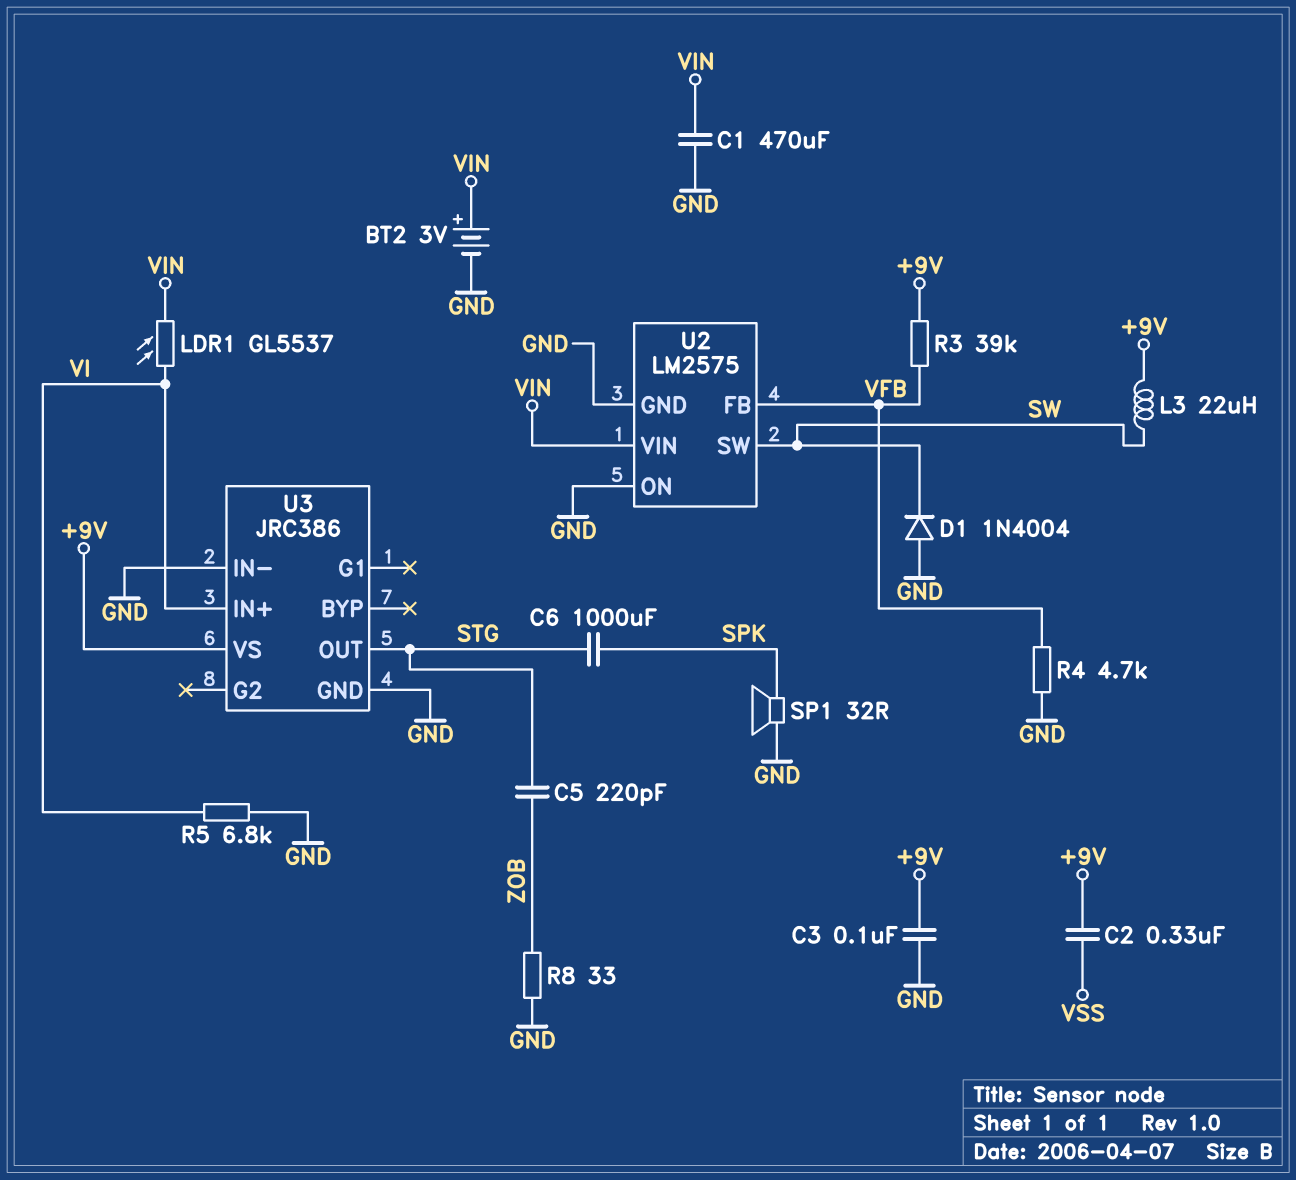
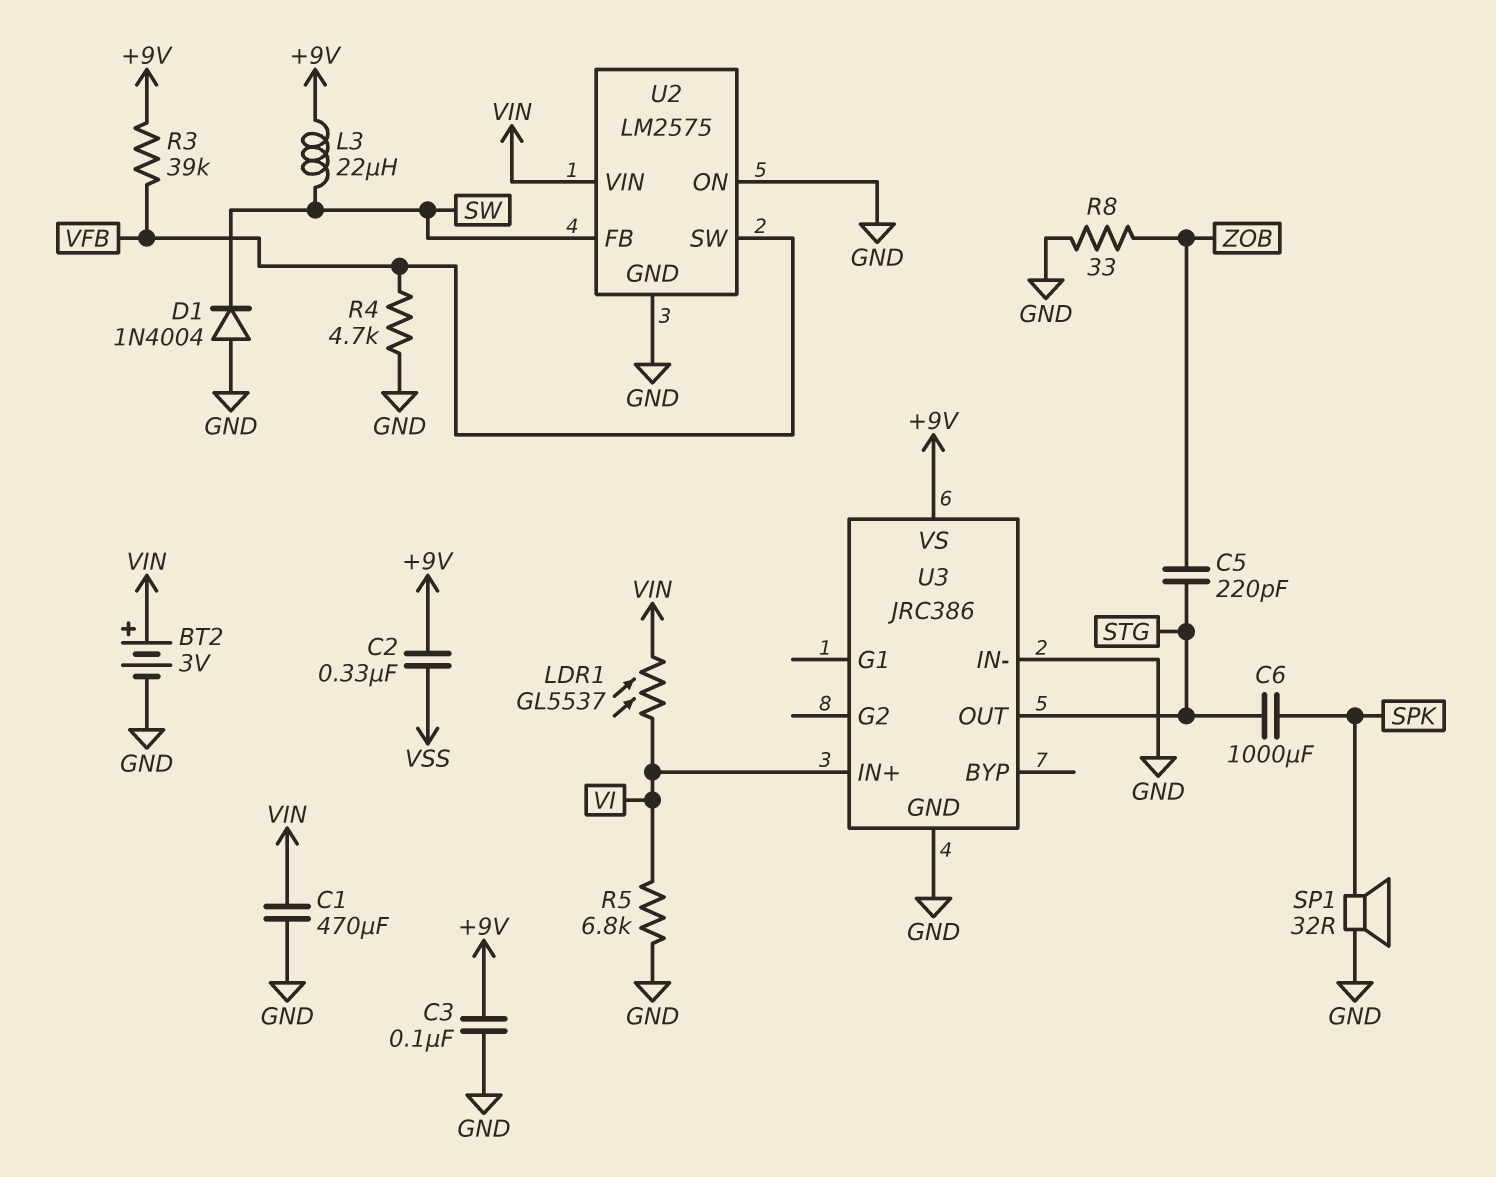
U2 pin FB: VFB -> SW
U2 pin SW: SW -> VFB

